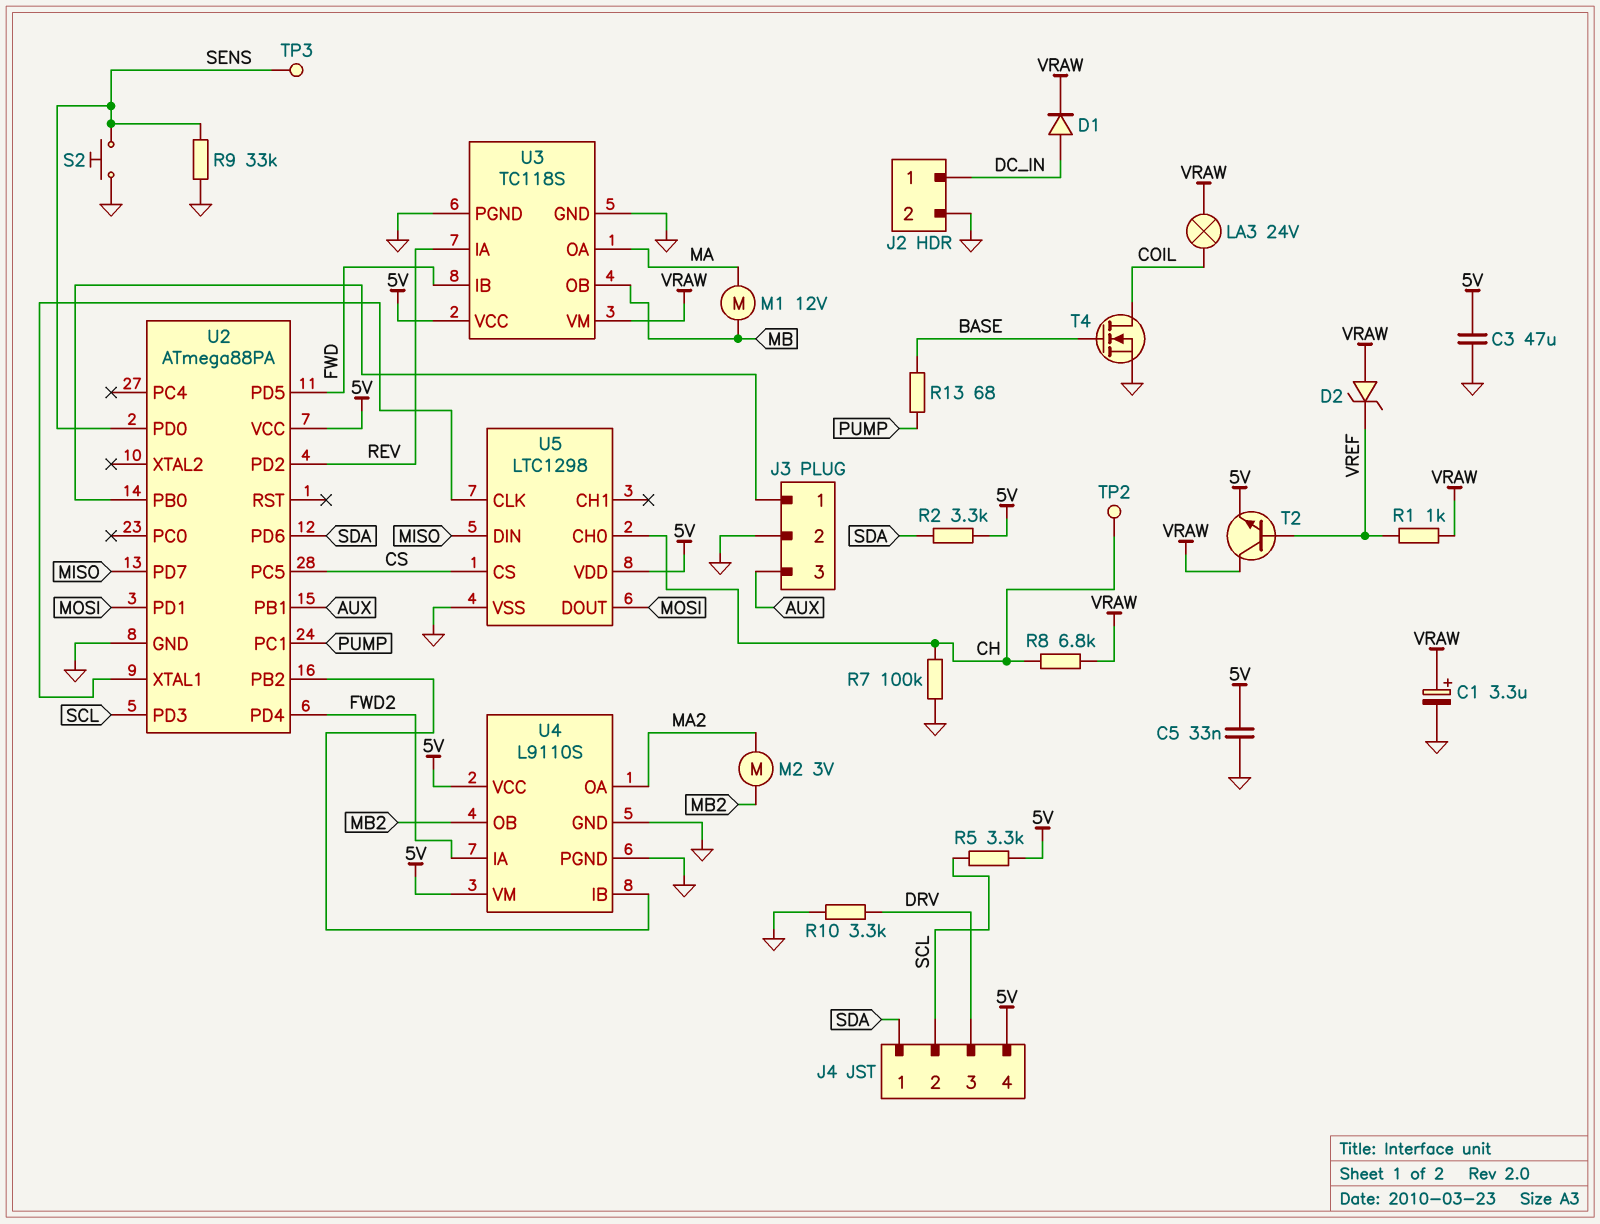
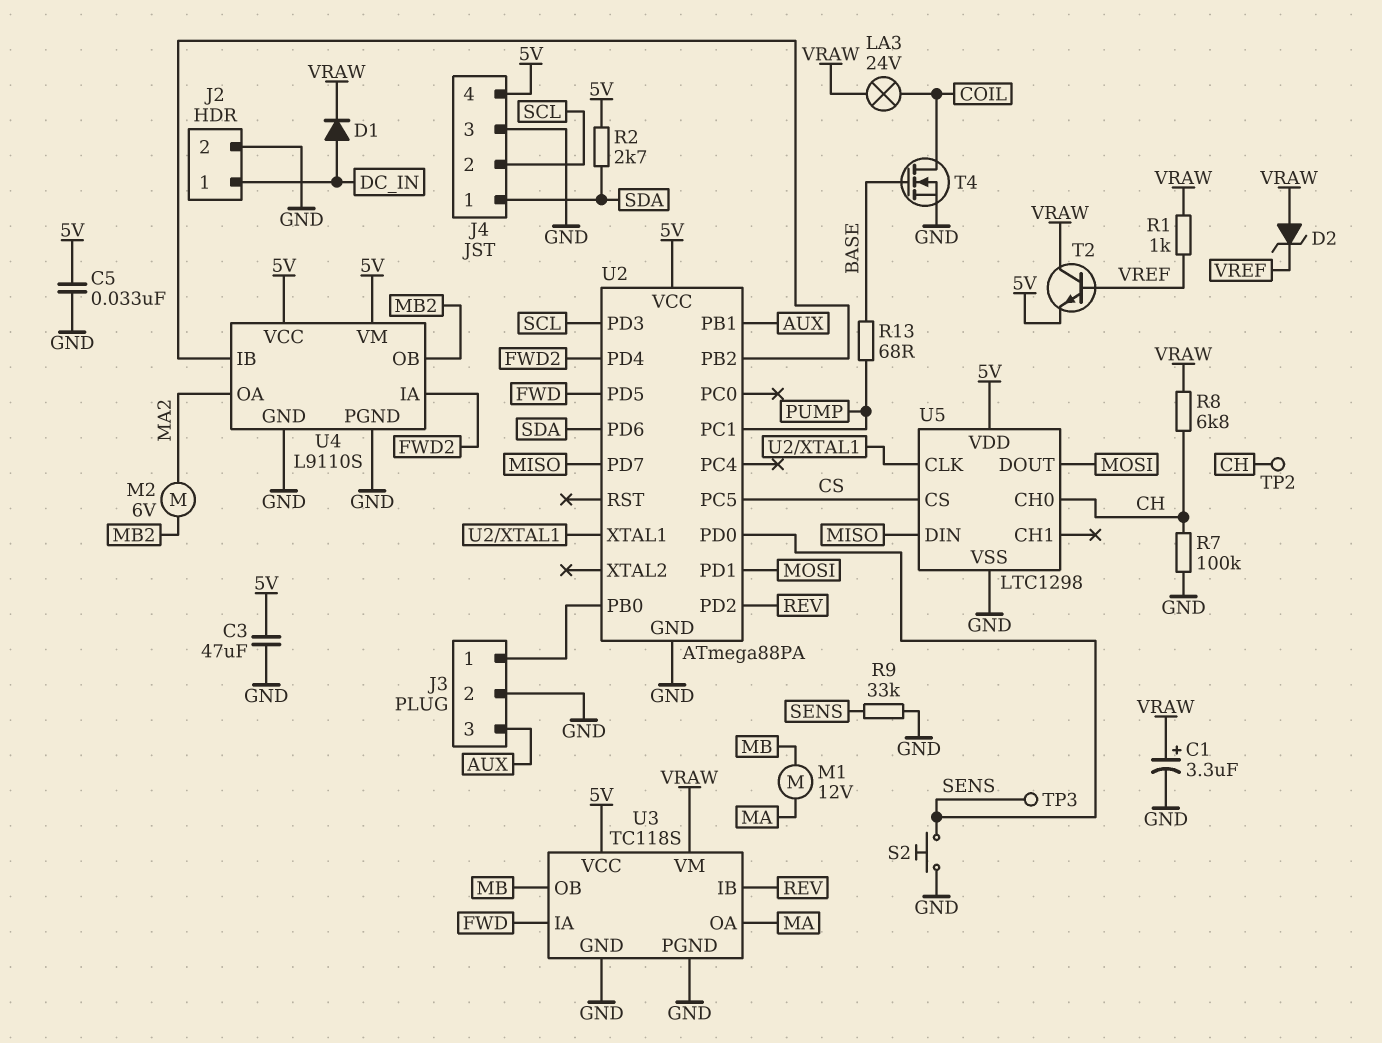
J4 pin 3: DRV -> GND
M2: motor 3V (MA2, MB2) -> motor 6V (MA2, MB2)
R2: 3.3k (5V, SDA) -> 2.7k (5V, SDA)
R5: 3.3k (5V, SCL) -> none
R10: 3.3k (DRV, GND) -> none
U3 pin IA: REV -> FWD
U3 pin IB: FWD -> REV

